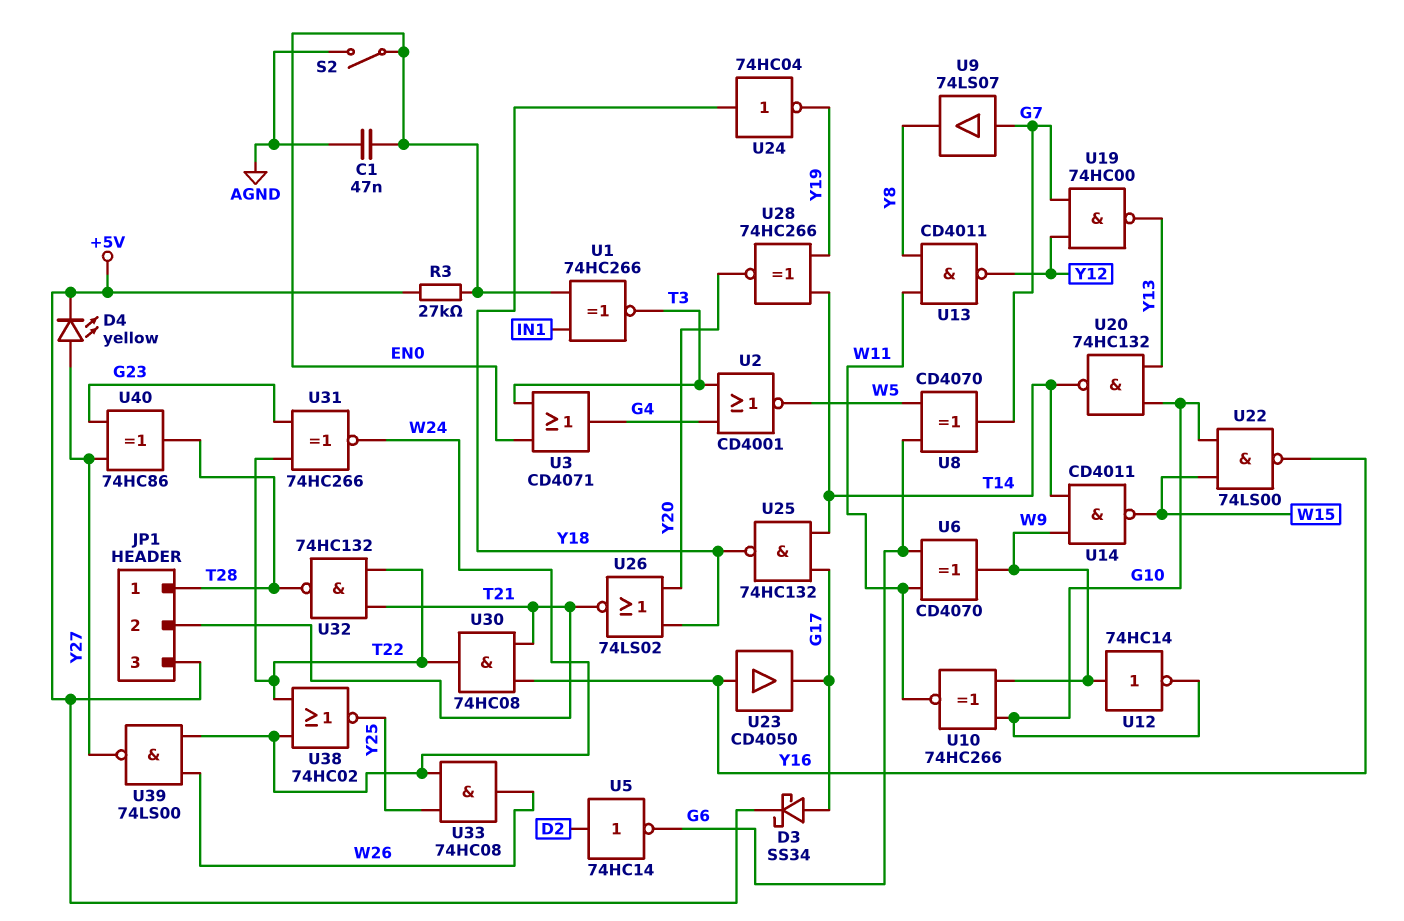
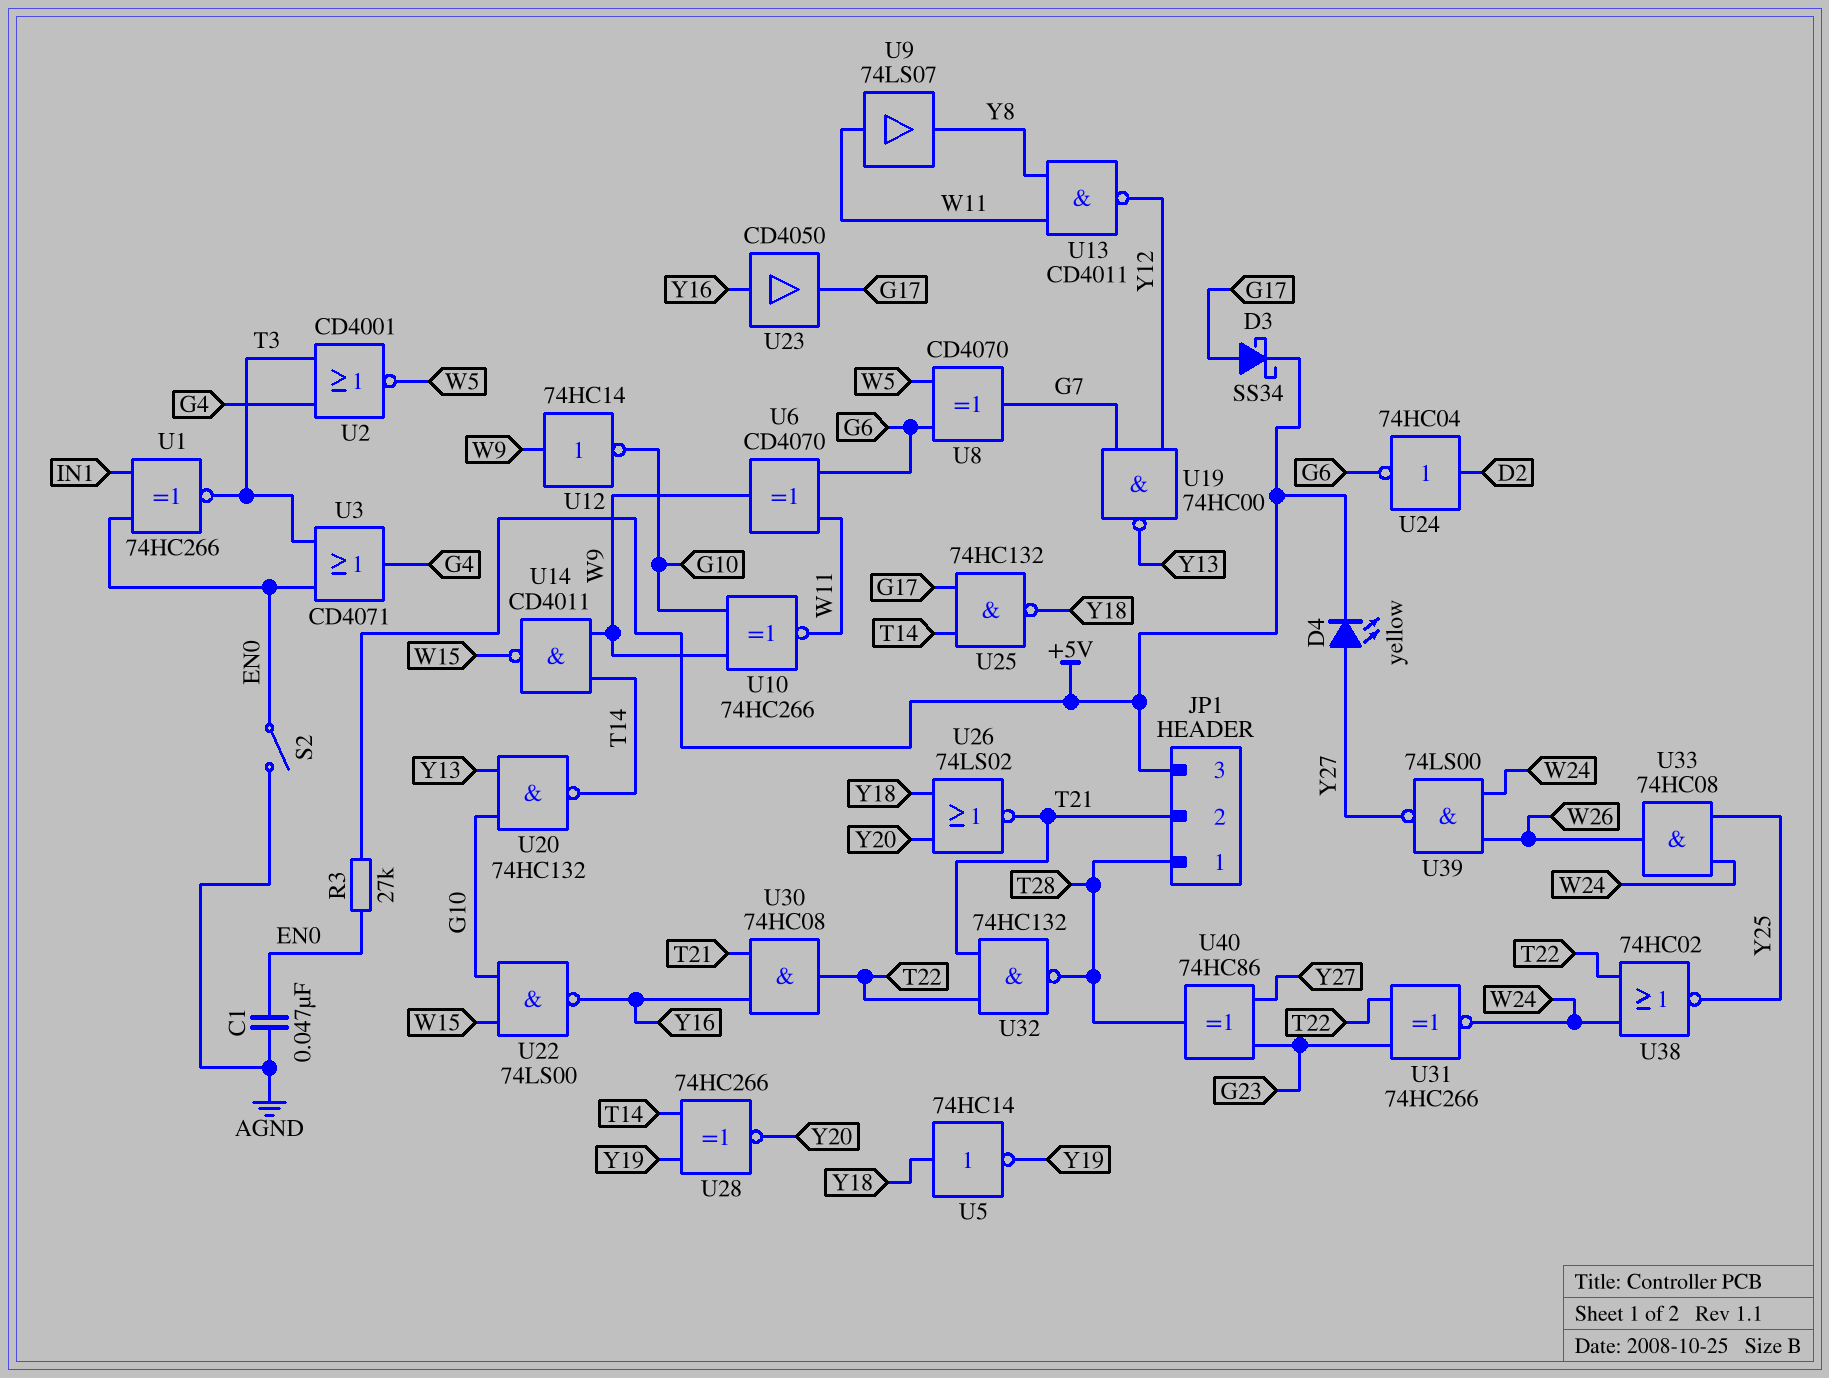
U5: NOT 74HC14 (in D2, out G6) -> NOT 74HC14 (in Y18, out Y19)
U9: buffer 74LS07 (in G7, out Y8) -> buffer 74LS07 (in W11, out Y8)
U24: NOT 74HC04 (in Y18, out Y19) -> NOT 74HC04 (in D2, out G6)

